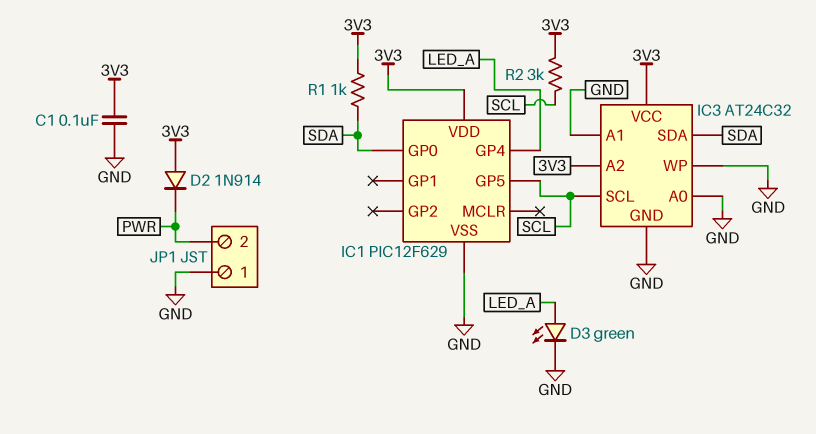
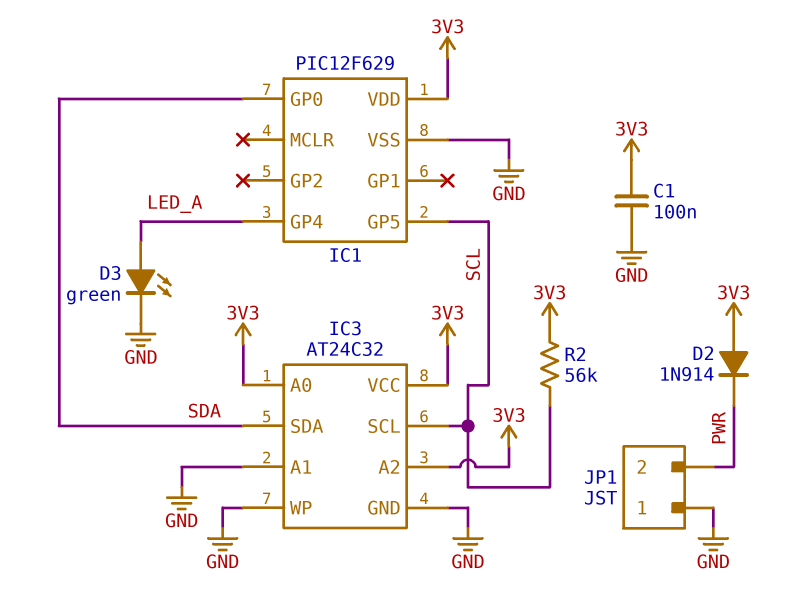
IC3 pin A0: GND -> 3V3
R1: 1k (3V3, SDA) -> none
R2: 3k (3V3, SCL) -> 56k (3V3, SCL)

